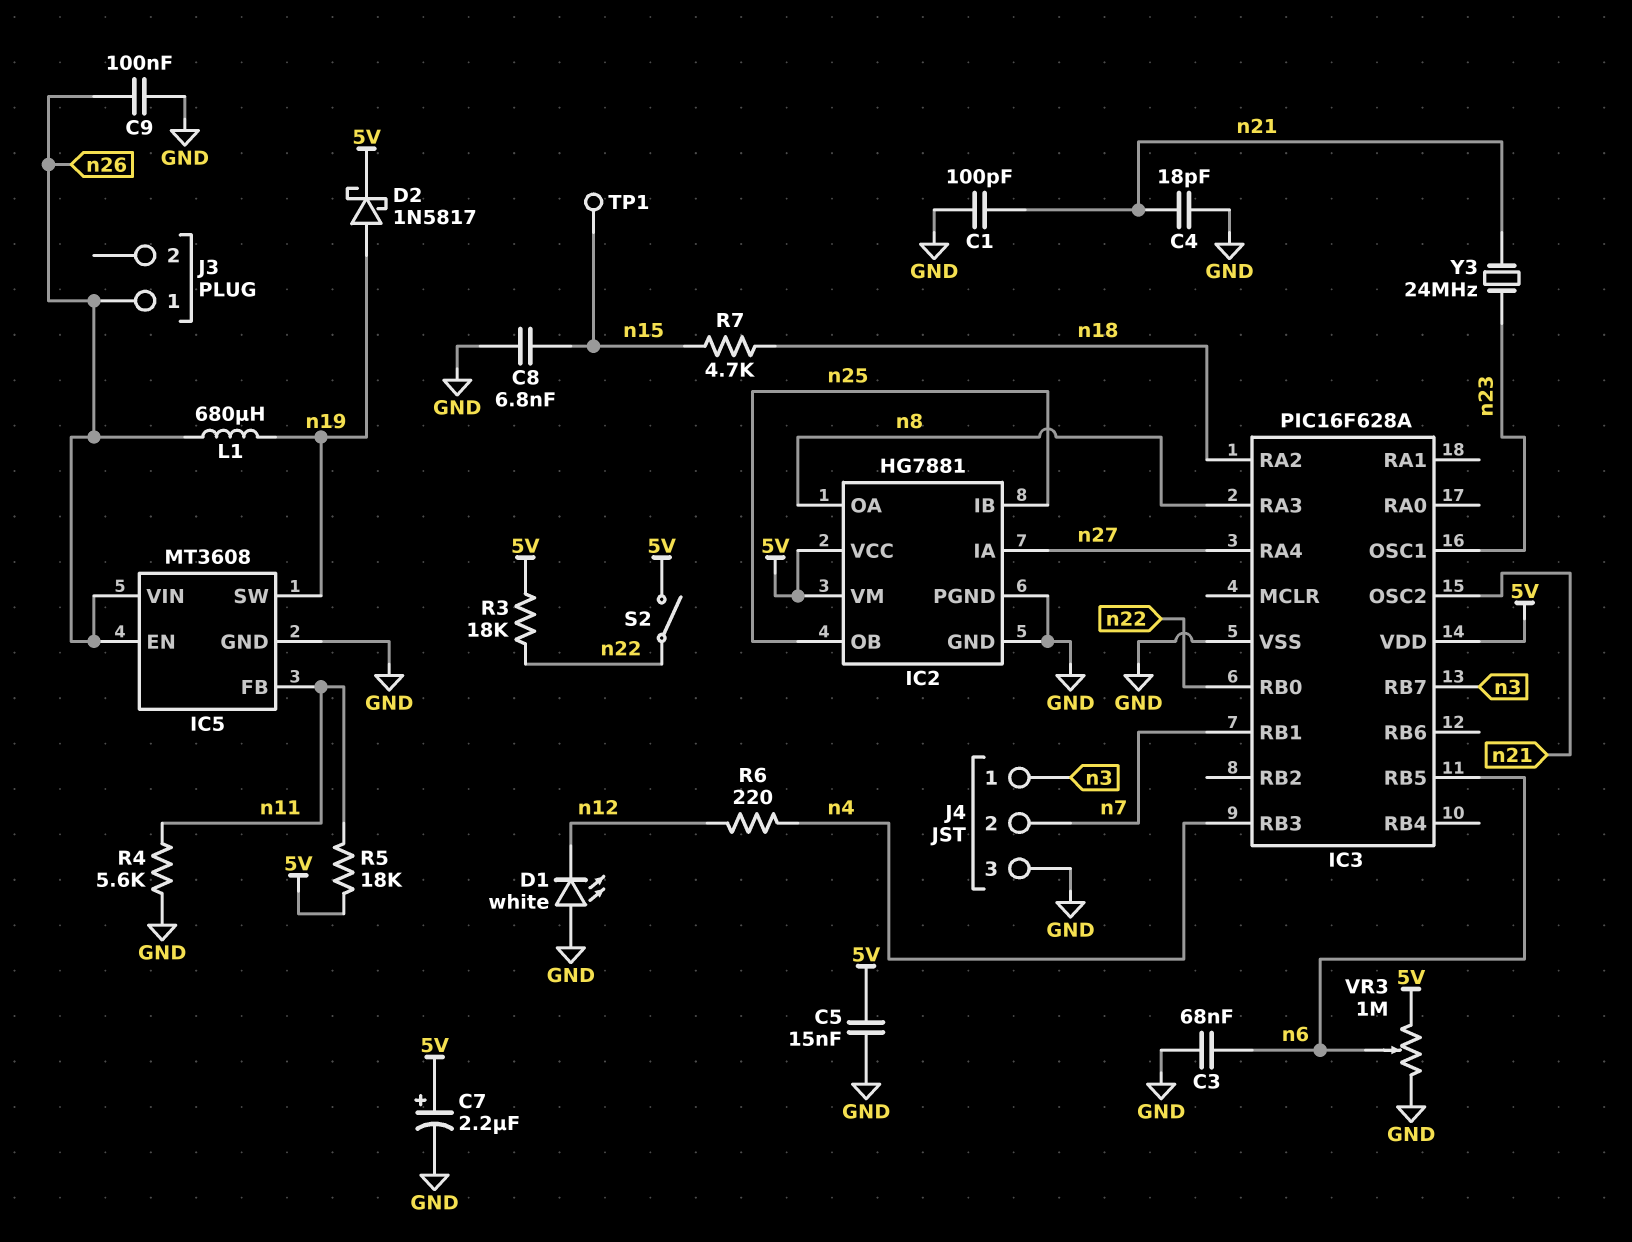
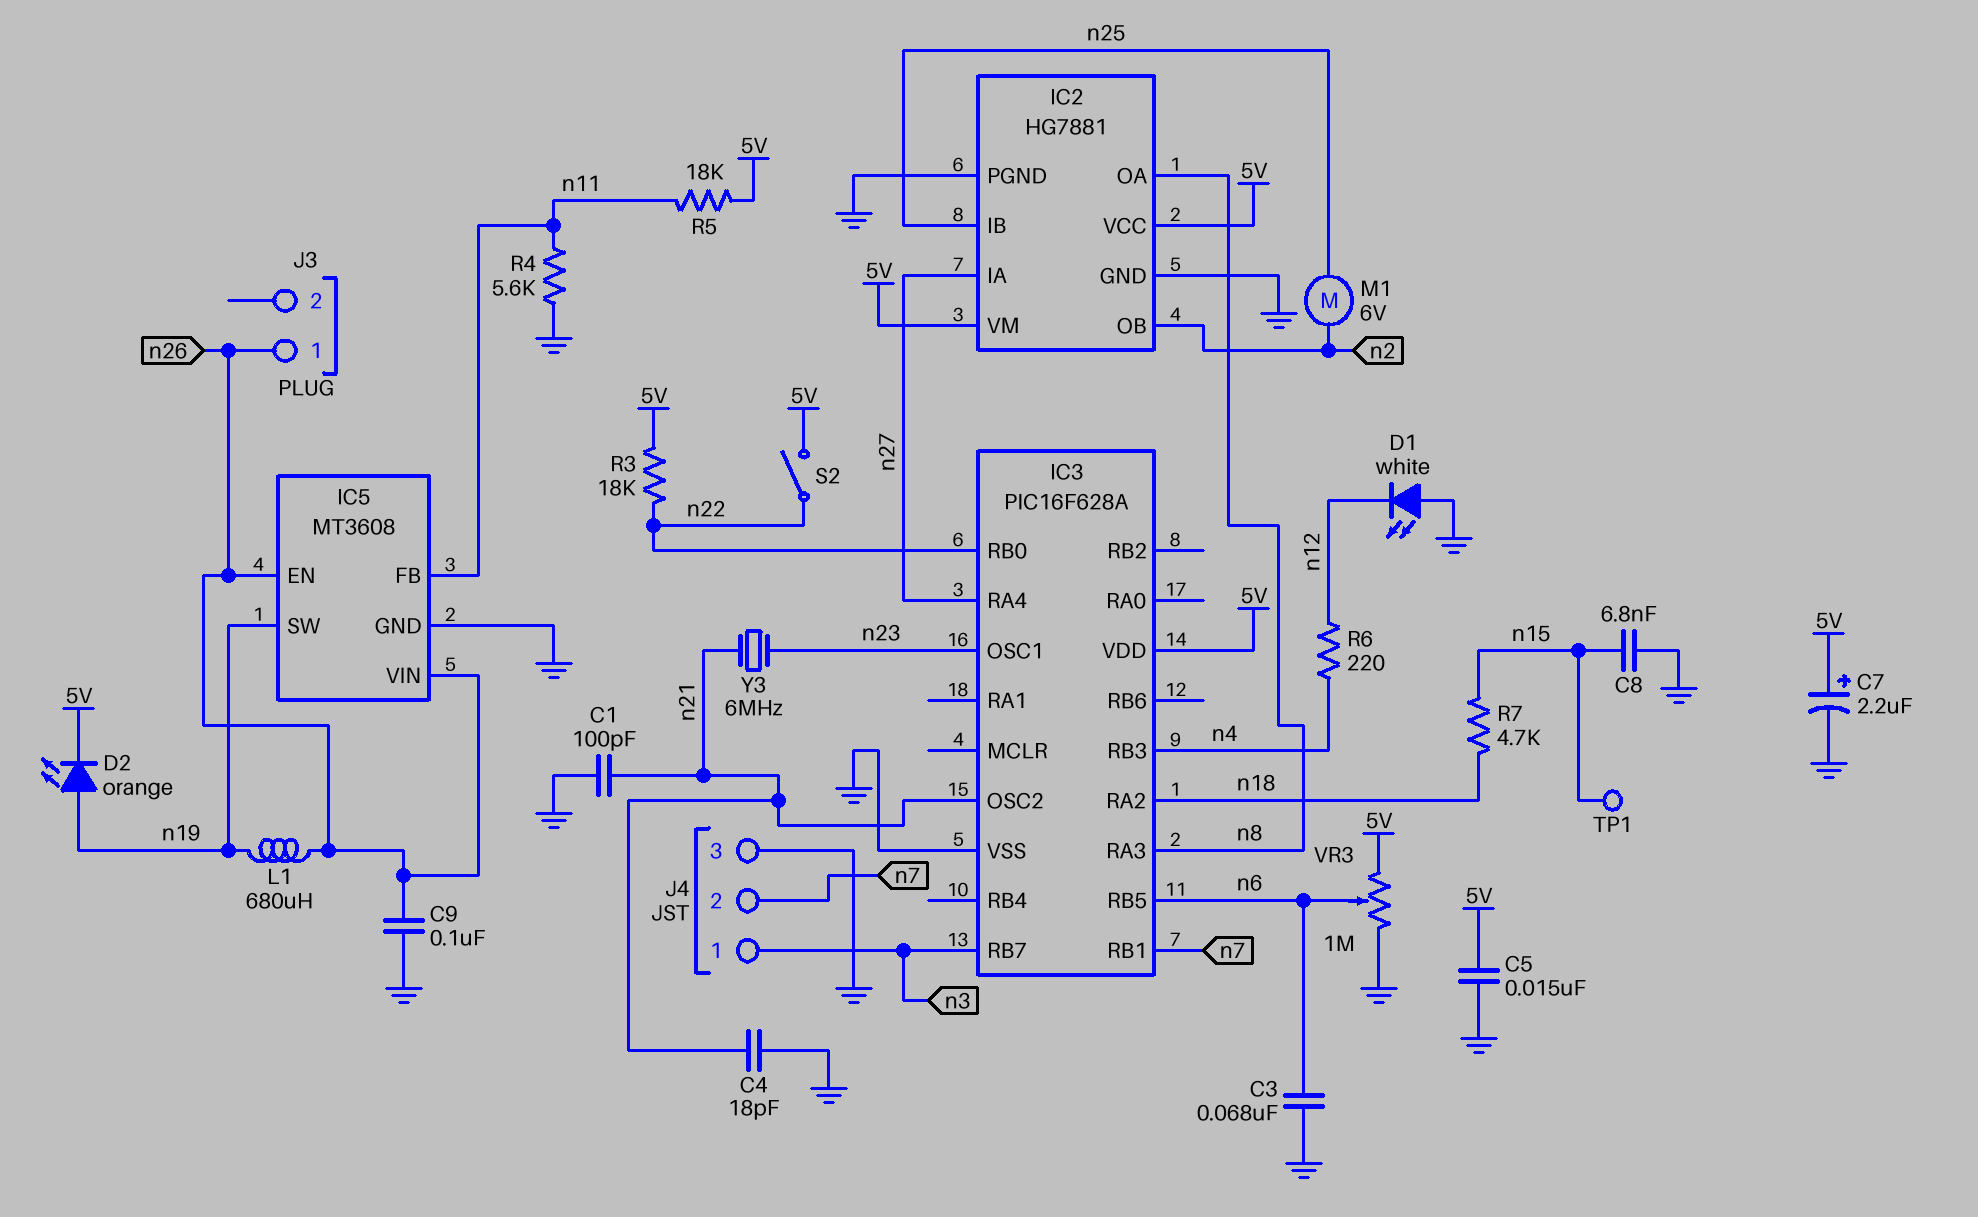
D2: schottky 1N5817 (A n19, K 5V) -> LED orange (A n19, K 5V)
IC2 pin OB: n25 -> n2
M1: none -> motor 6V (n2, n25)
Y3: 24MHz (n21, n23) -> 6MHz (n21, n23)

